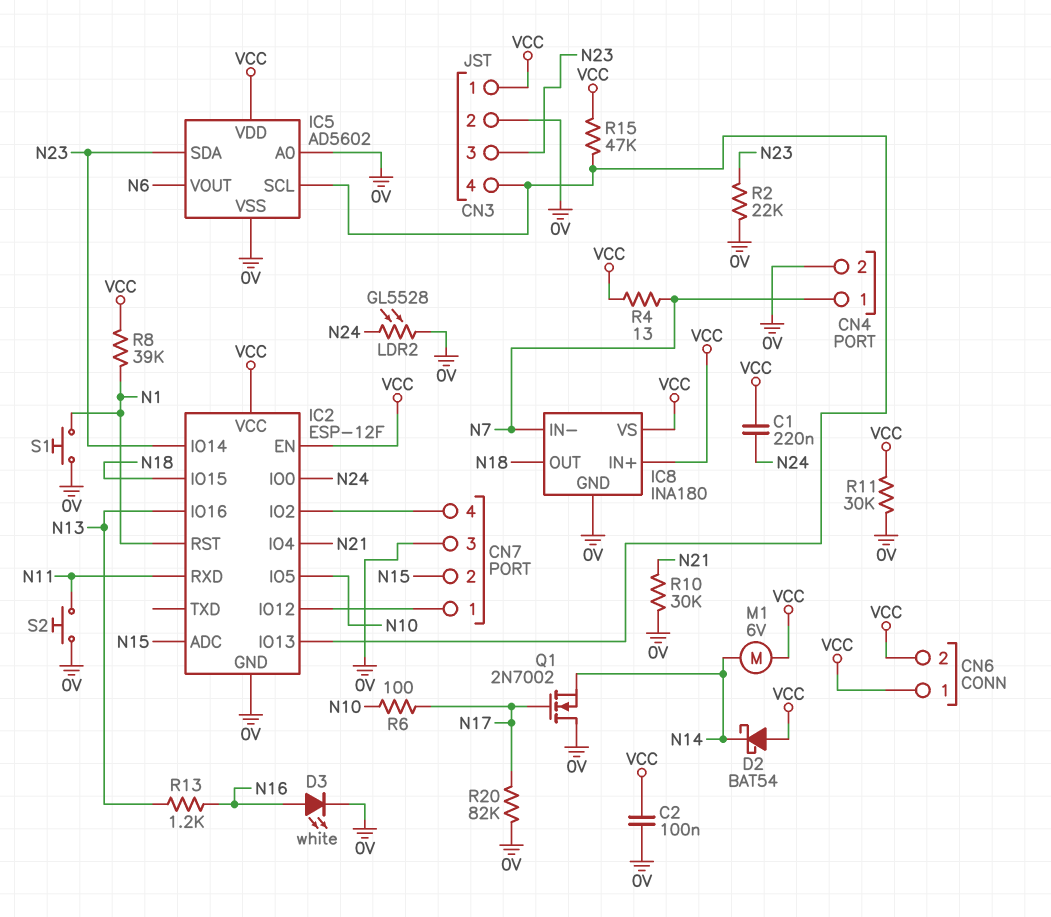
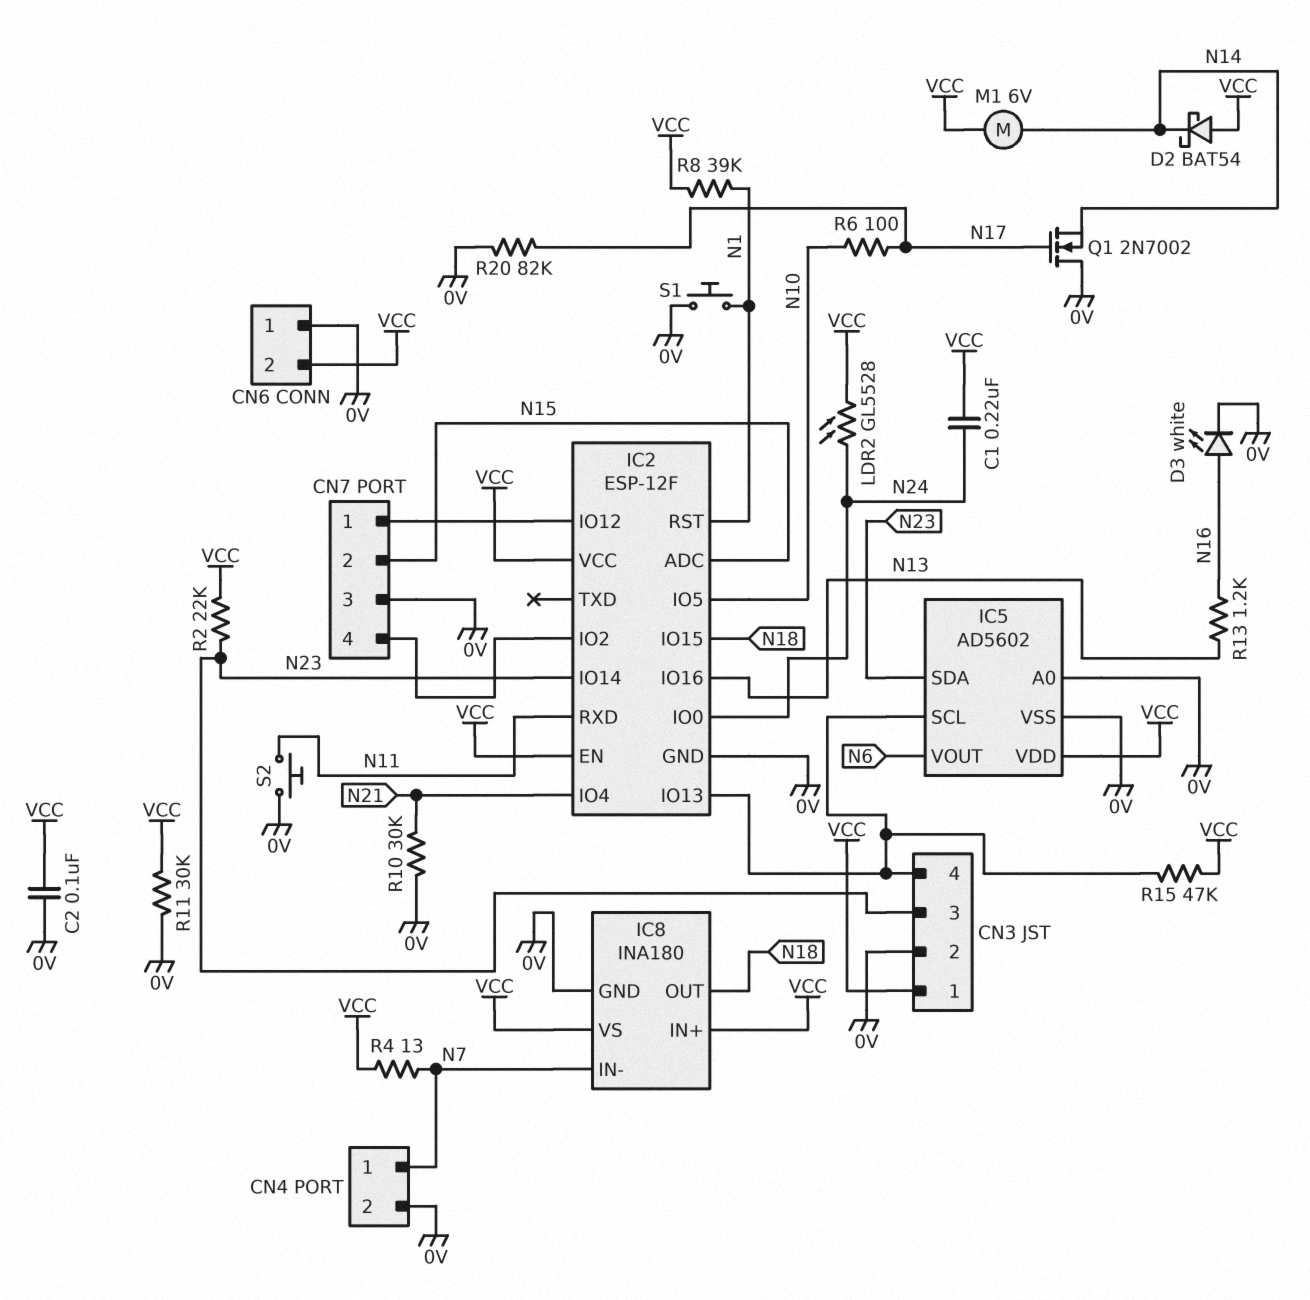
CN6 pin 1: VCC -> 0V
LDR2: GL5528 (0V, N24) -> GL5528 (N24, VCC)
R2: 22k (0V, N23) -> 22k (N23, VCC)

